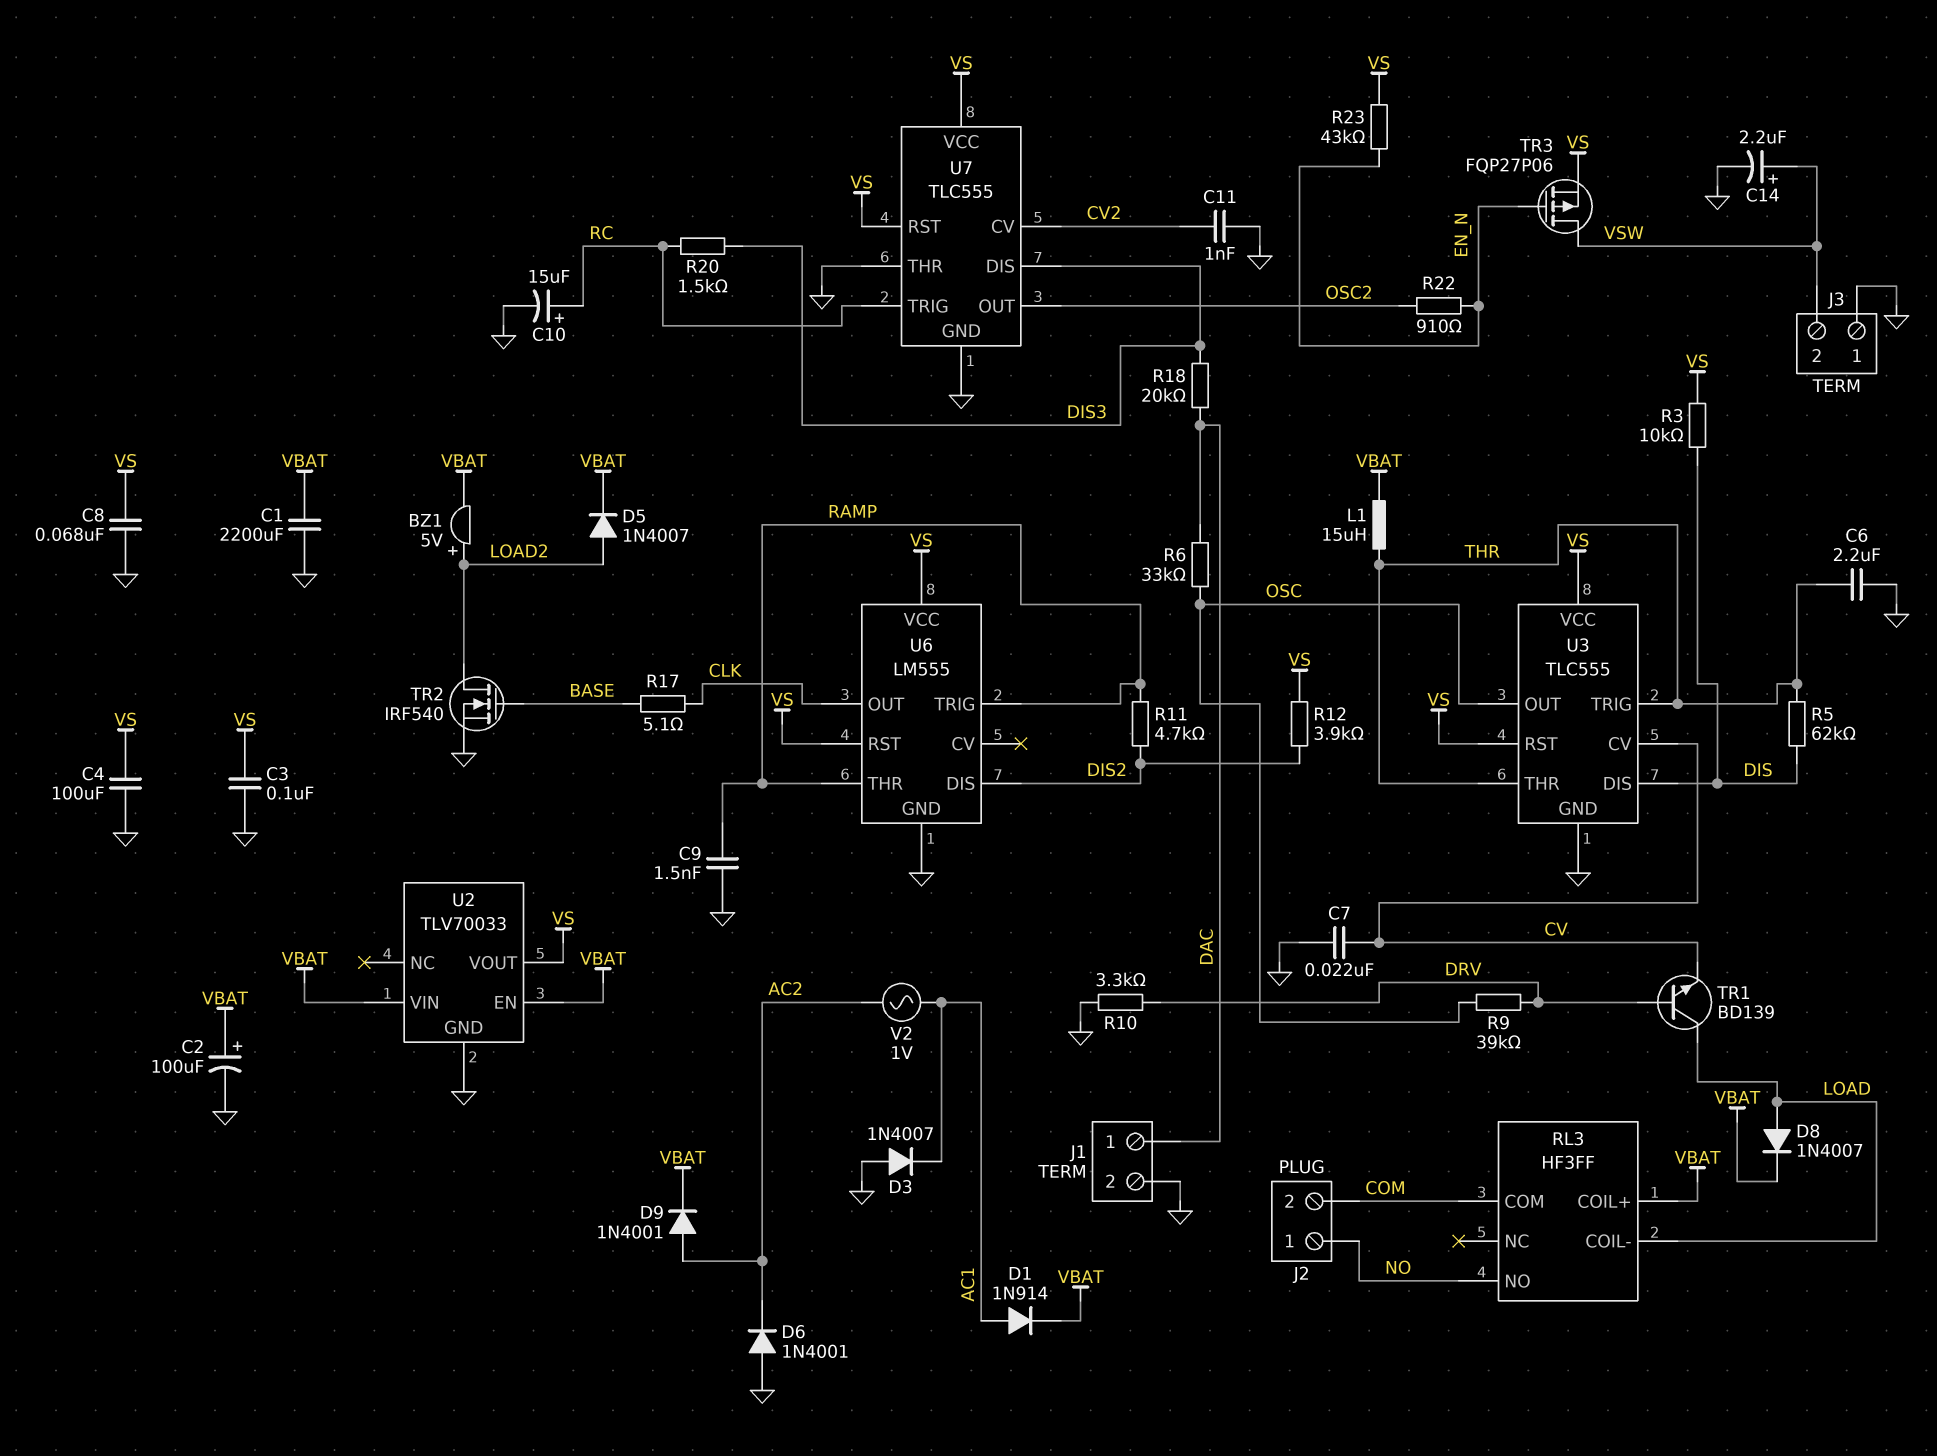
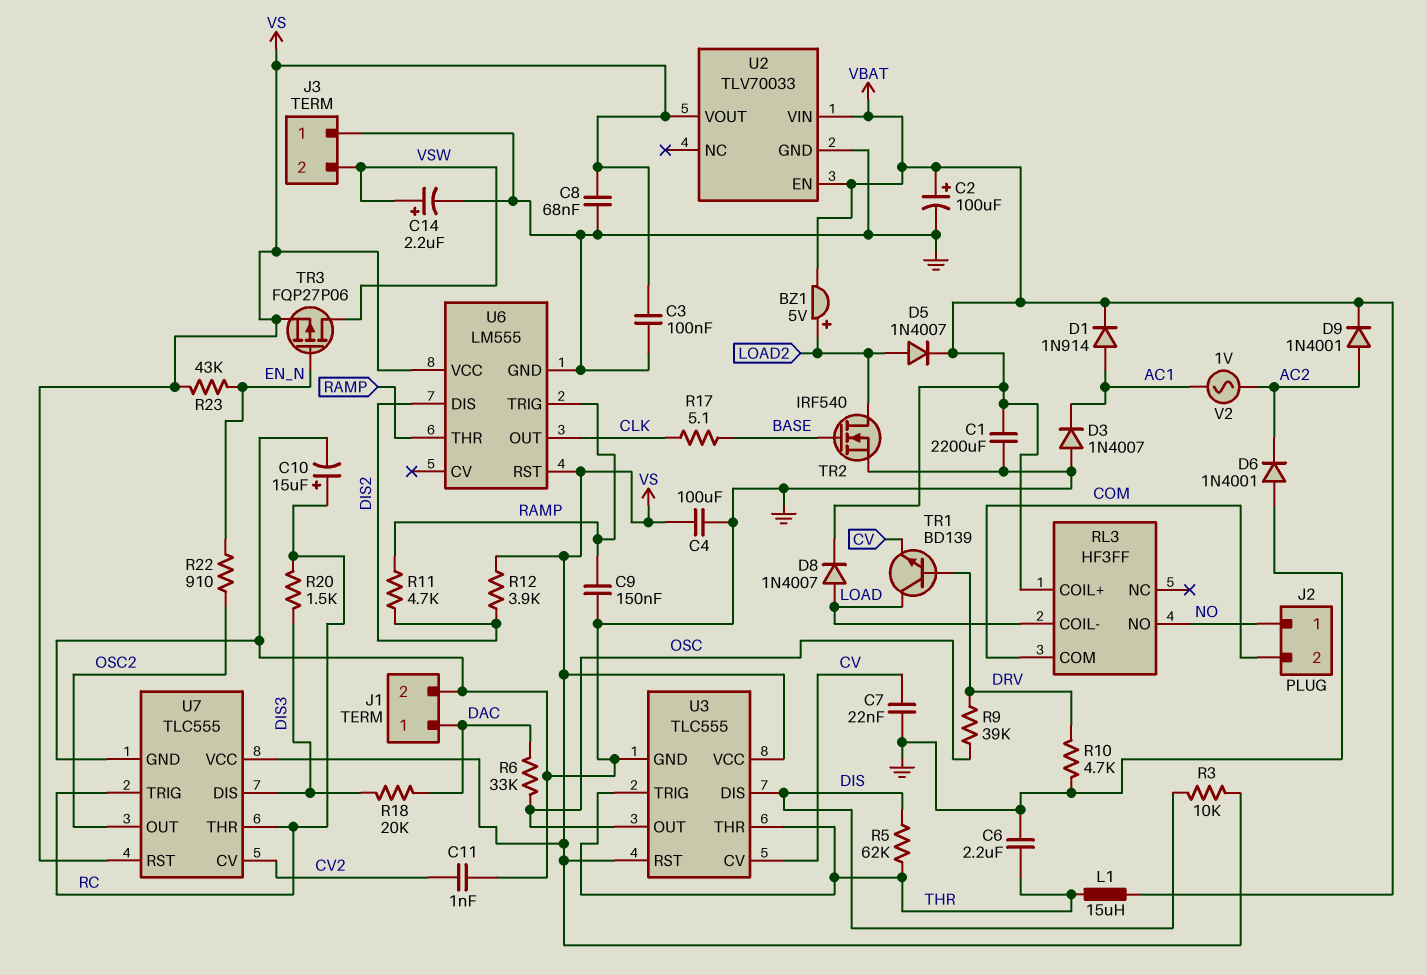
C9: 1.5nF (GND, RAMP) -> 150nF (GND, RAMP)
R10: 3.3k (DRV, GND) -> 4.7k (DRV, GND)
U7 pin THR: GND -> RC

